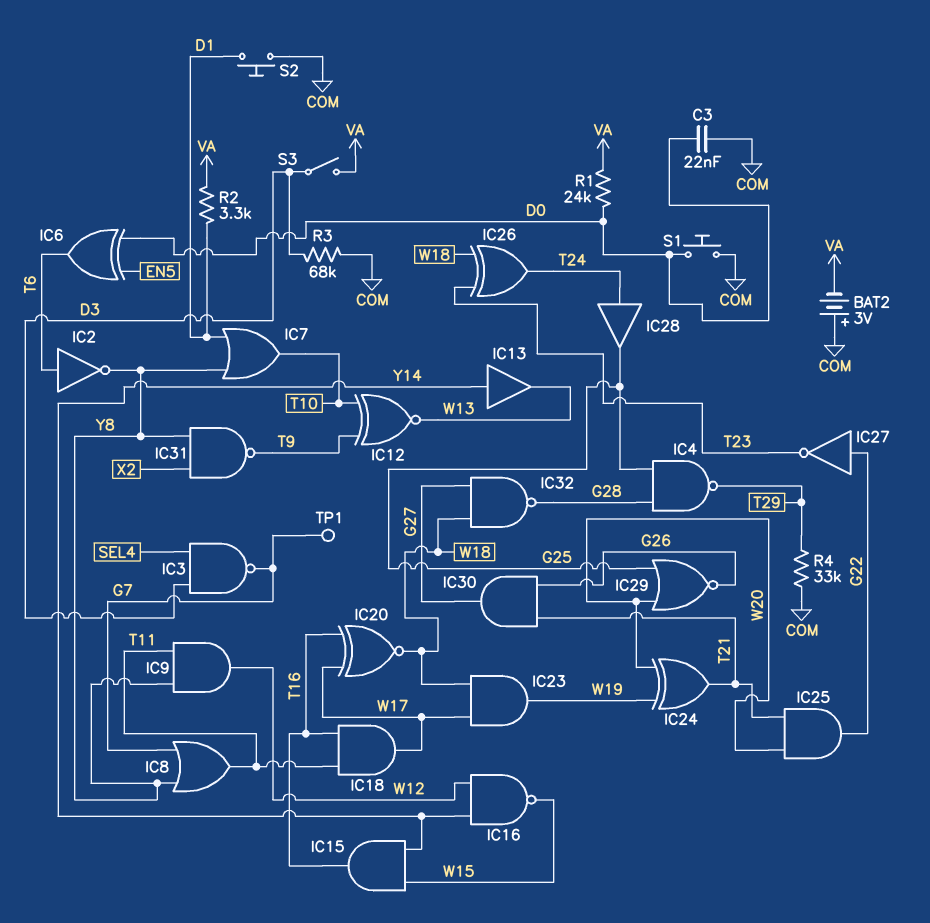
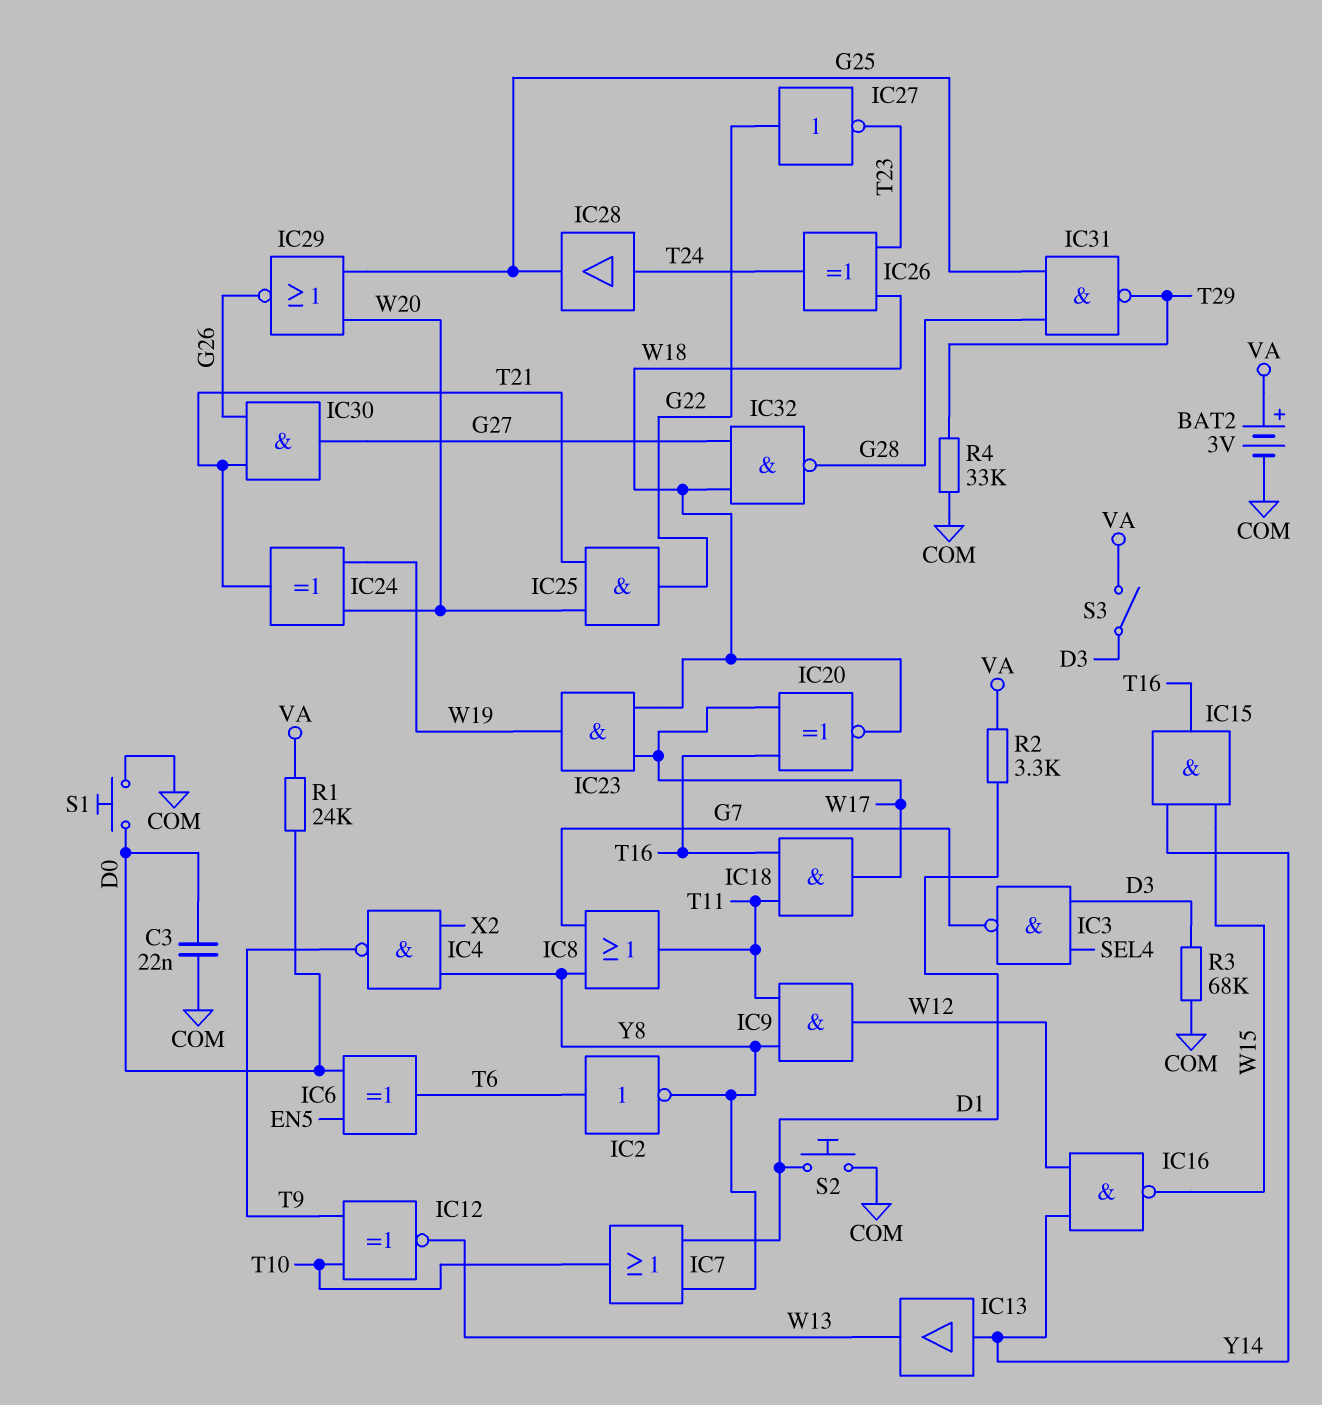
BAT2: 3V (plus COM, minus VA) -> 3V (plus VA, minus COM)
IC4: NAND (in G25, in G28, out T29) -> NAND (in X2, in Y8, out T9)
IC31: NAND (in X2, in Y8, out T9) -> NAND (in G25, in G28, out T29)
TP1: test point (G7) -> none

